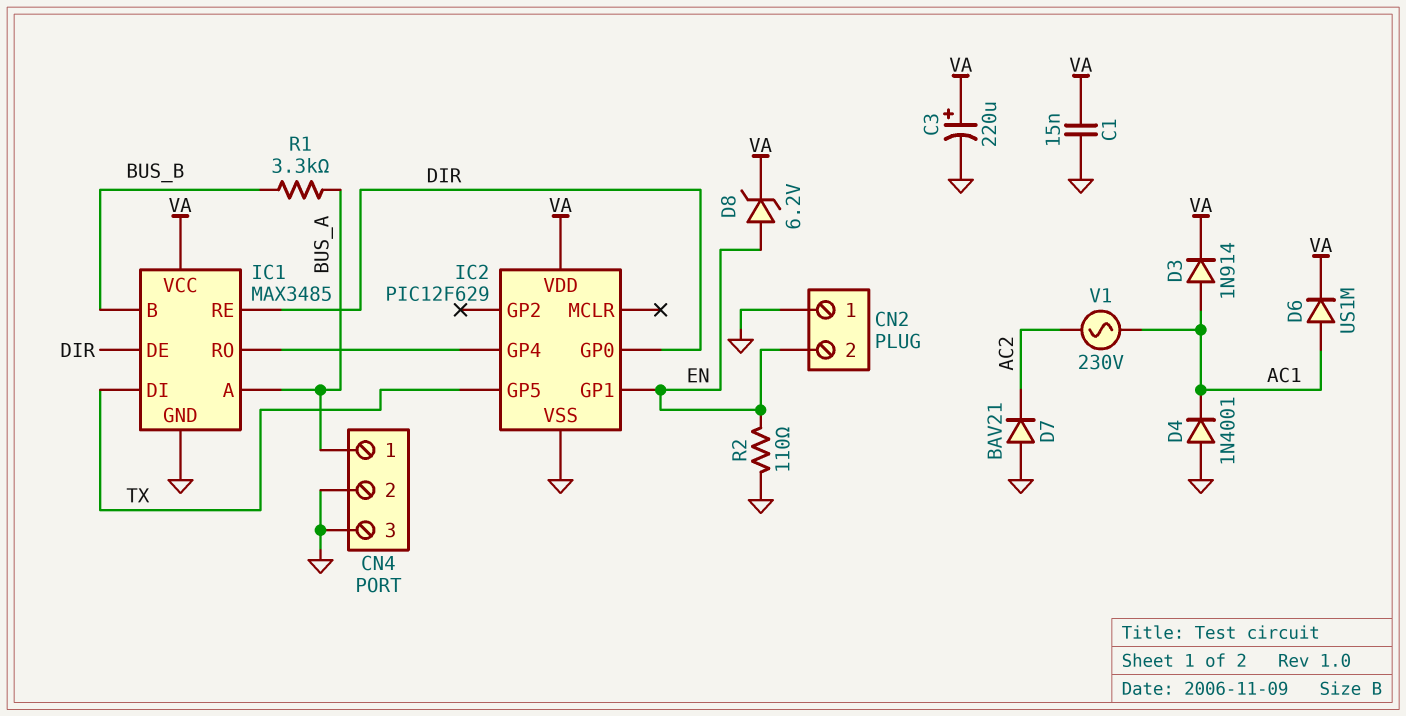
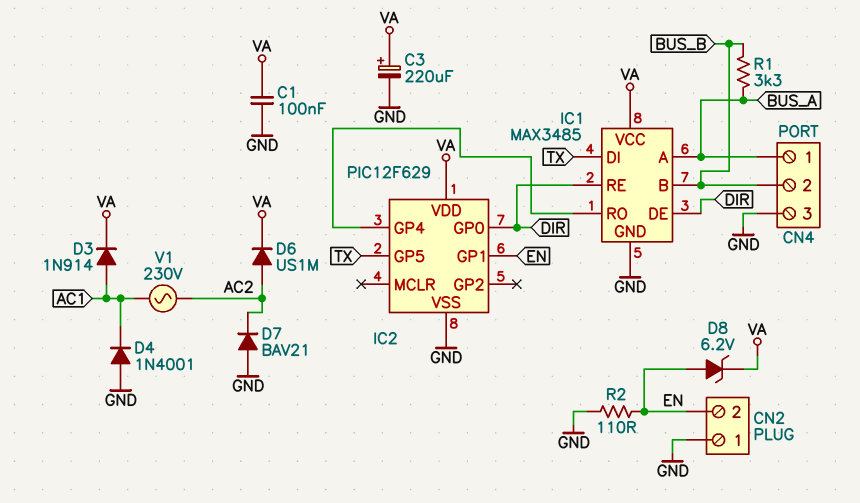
C1: 15nF (GND, VA) -> 100nF (GND, VA)
CN4 pin 2: GND -> BUS_B
D6: diode US1M (A AC1, K VA) -> diode US1M (A AC2, K VA)

